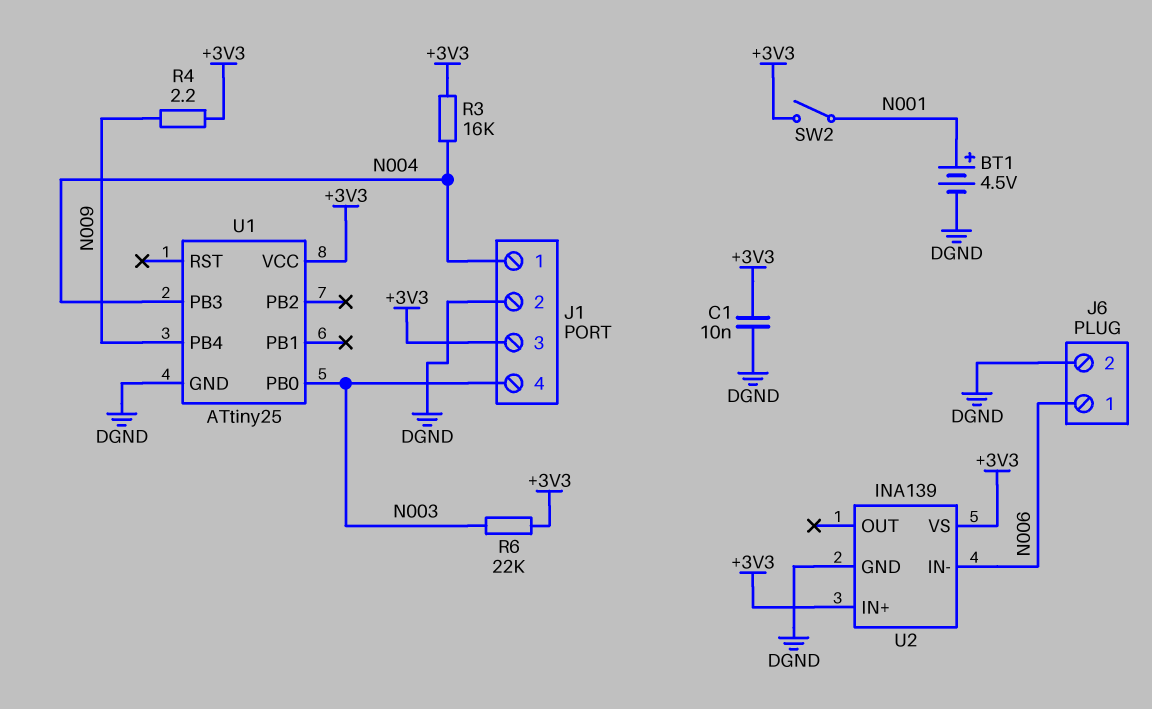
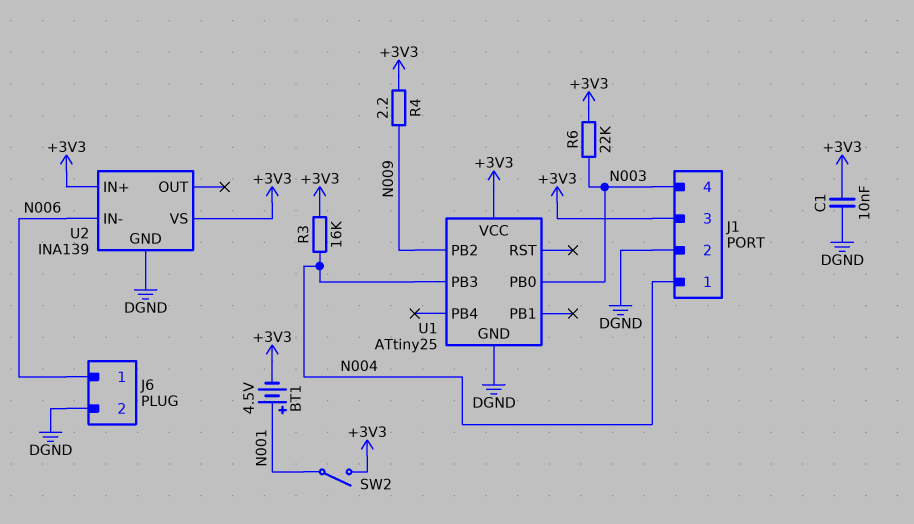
BT1: 4.5V (plus N001, minus DGND) -> 4.5V (plus N001, minus +3V3)
U1 pin PB2: none -> N009
U1 pin PB4: N009 -> none

